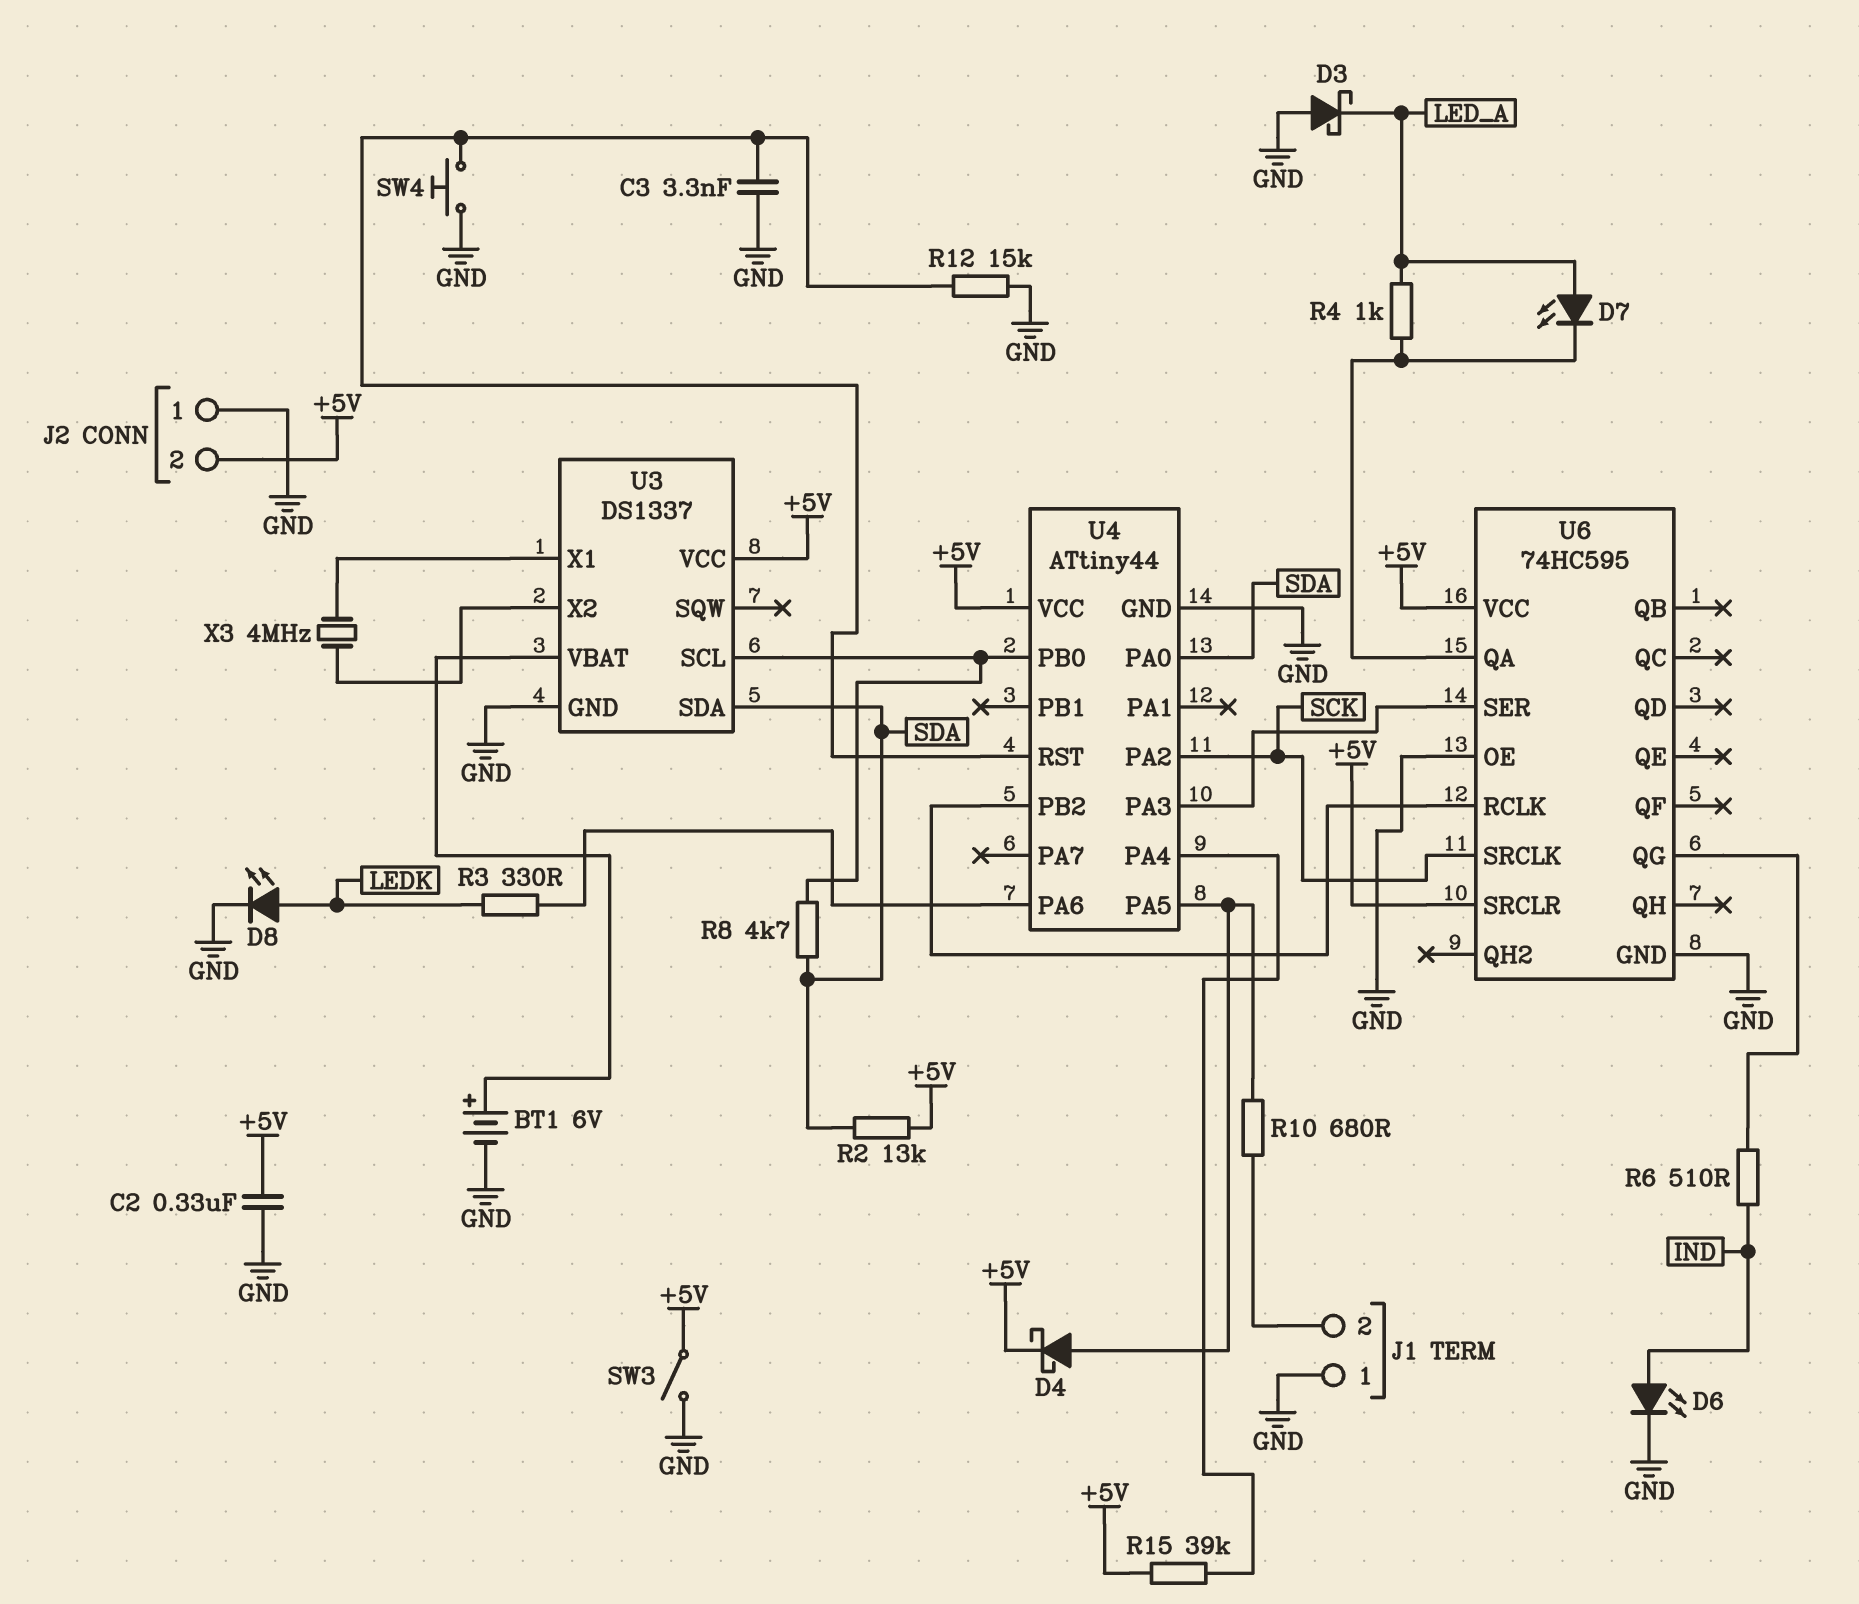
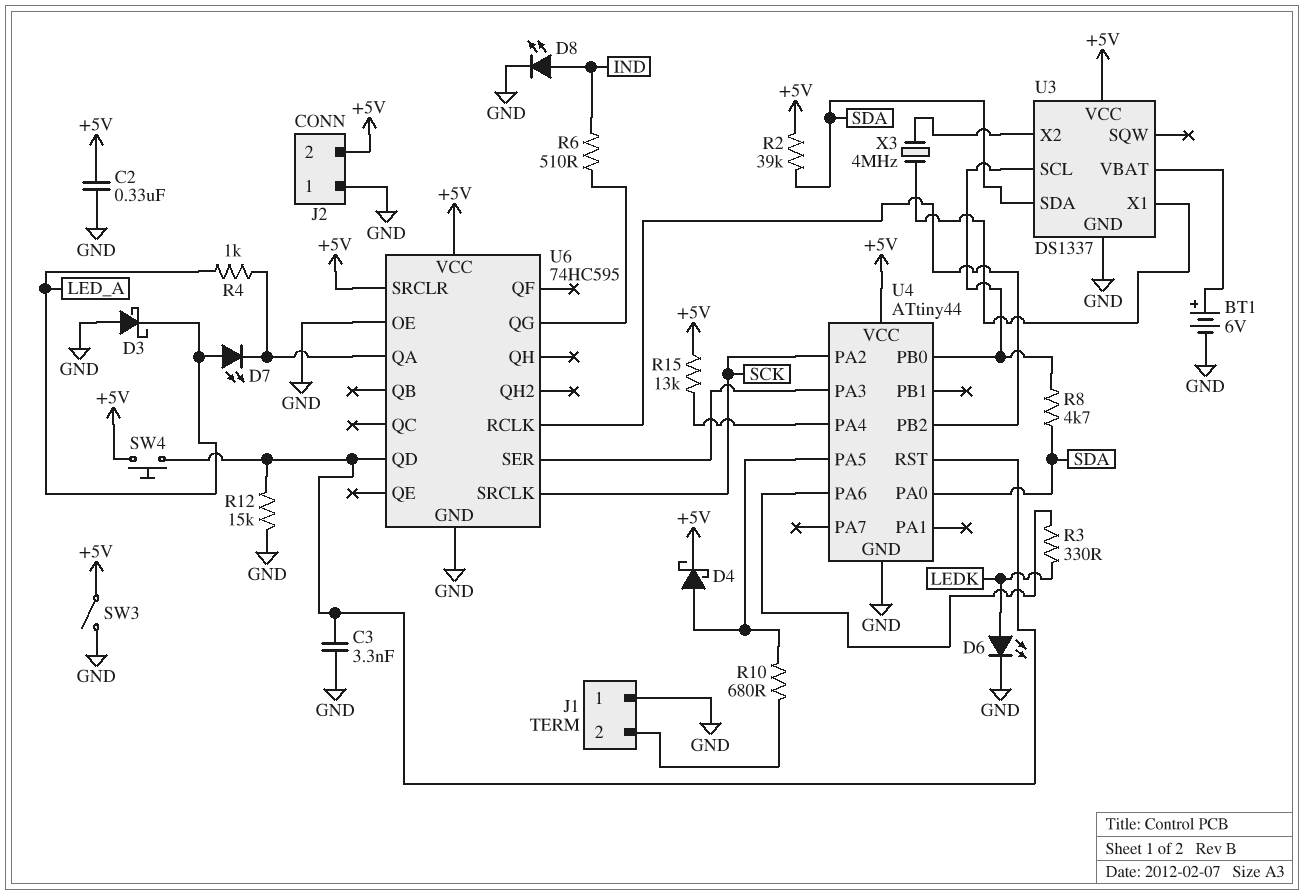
D6: LED (A IND, K GND) -> LED (A LEDK, K GND)
D8: LED (A LEDK, K GND) -> LED (A IND, K GND)
R2: 13k (+5V, SDA) -> 39k (+5V, SDA)
R15: 39k (+5V, U4/PA4) -> 13k (+5V, U4/PA4)
SW4: button (GND, U4/RST) -> button (+5V, U4/RST)
U6 pin QD: none -> U4/RST

